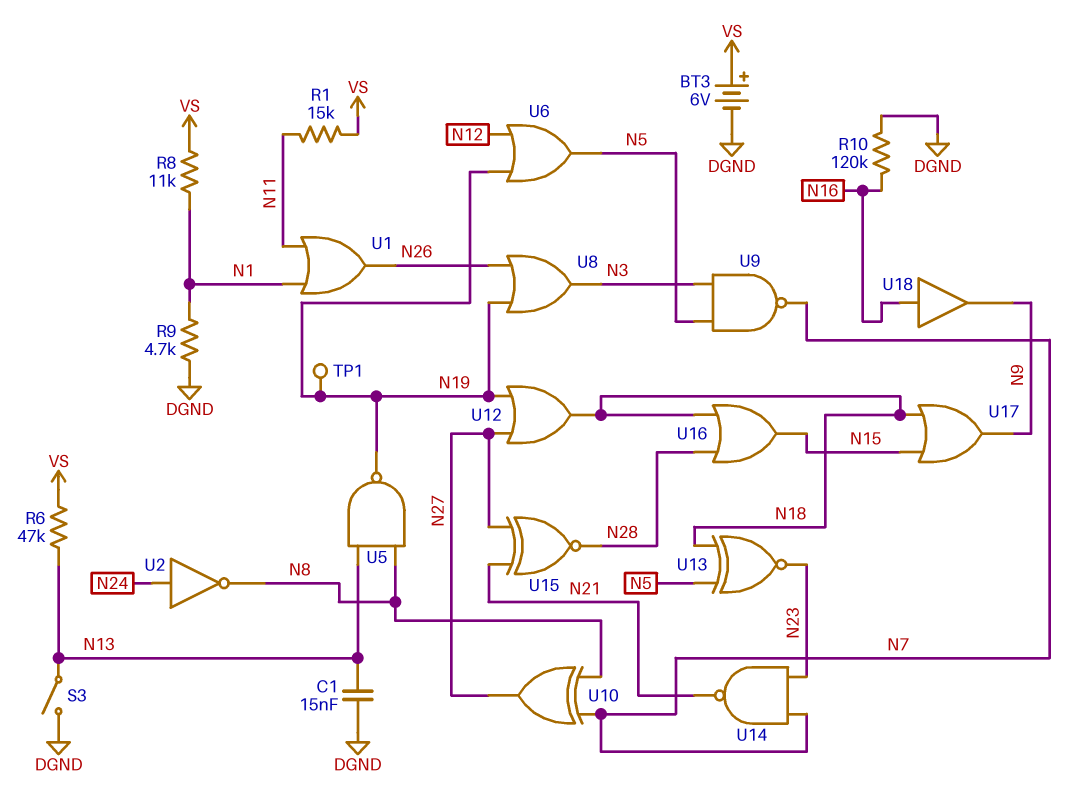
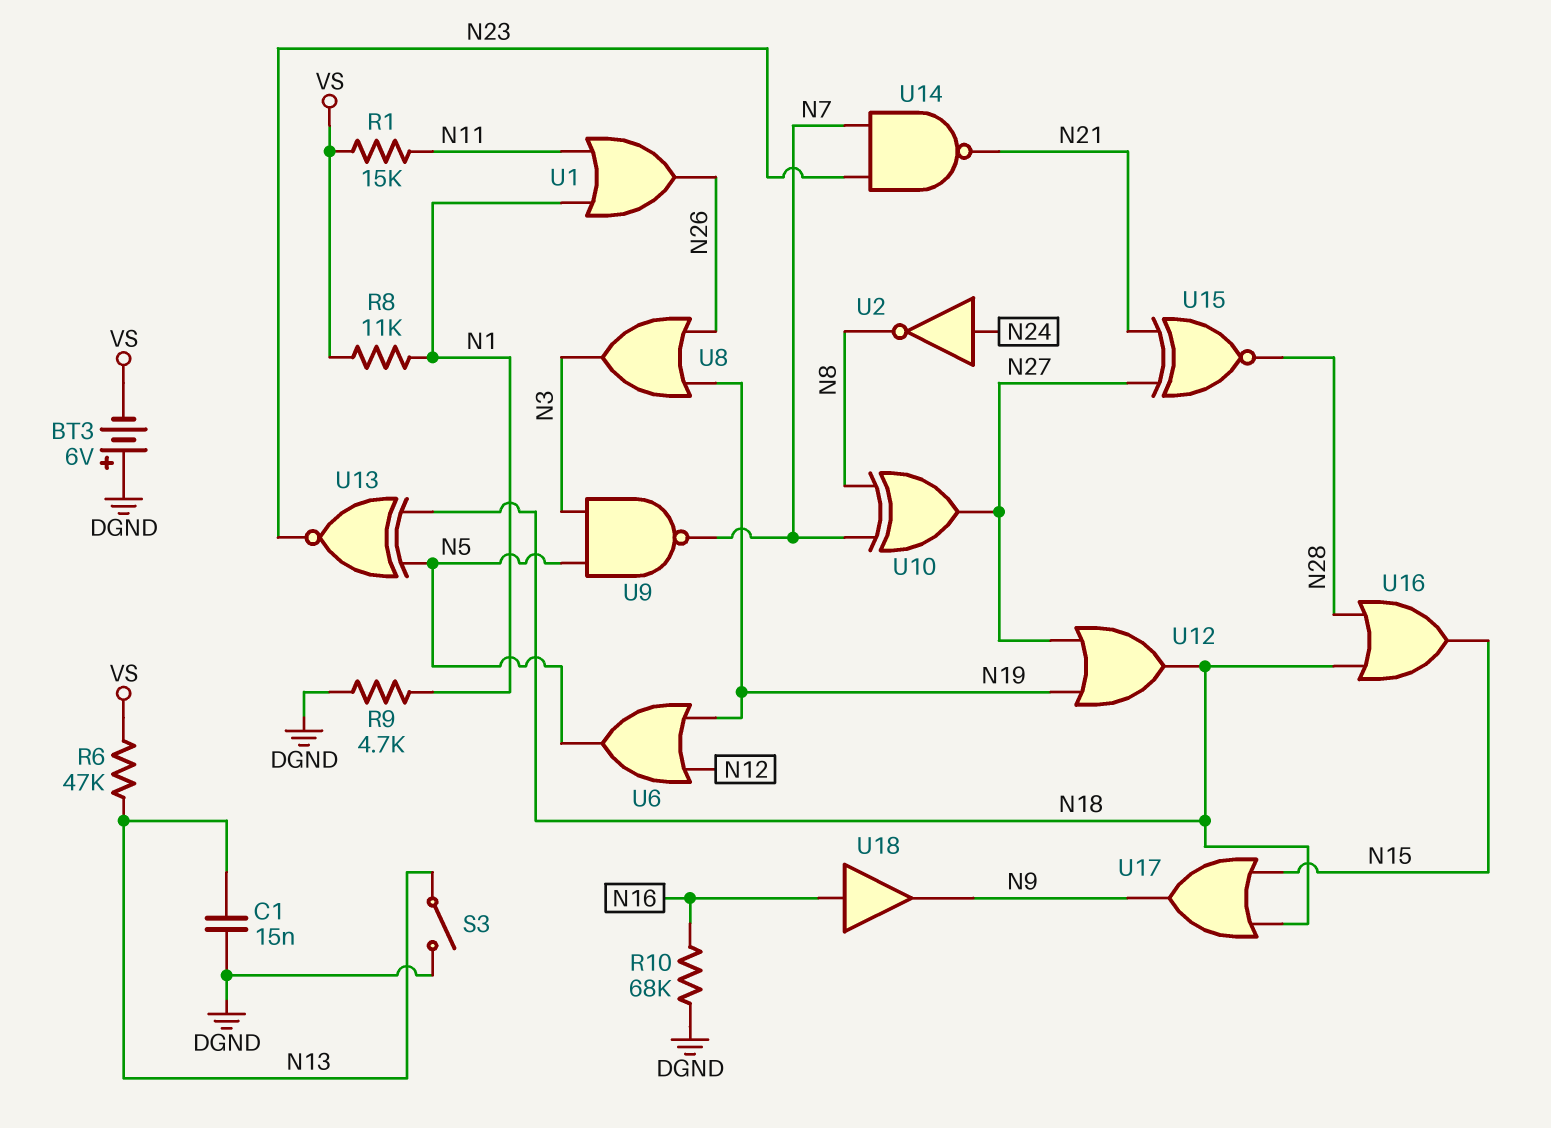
BT3: 6V (plus VS, minus DGND) -> 6V (plus DGND, minus VS)
R10: 120k (DGND, N16) -> 68k (DGND, N16)
TP1: test point (N19) -> none
U5: NAND (in N8, in N13, out N19) -> none

